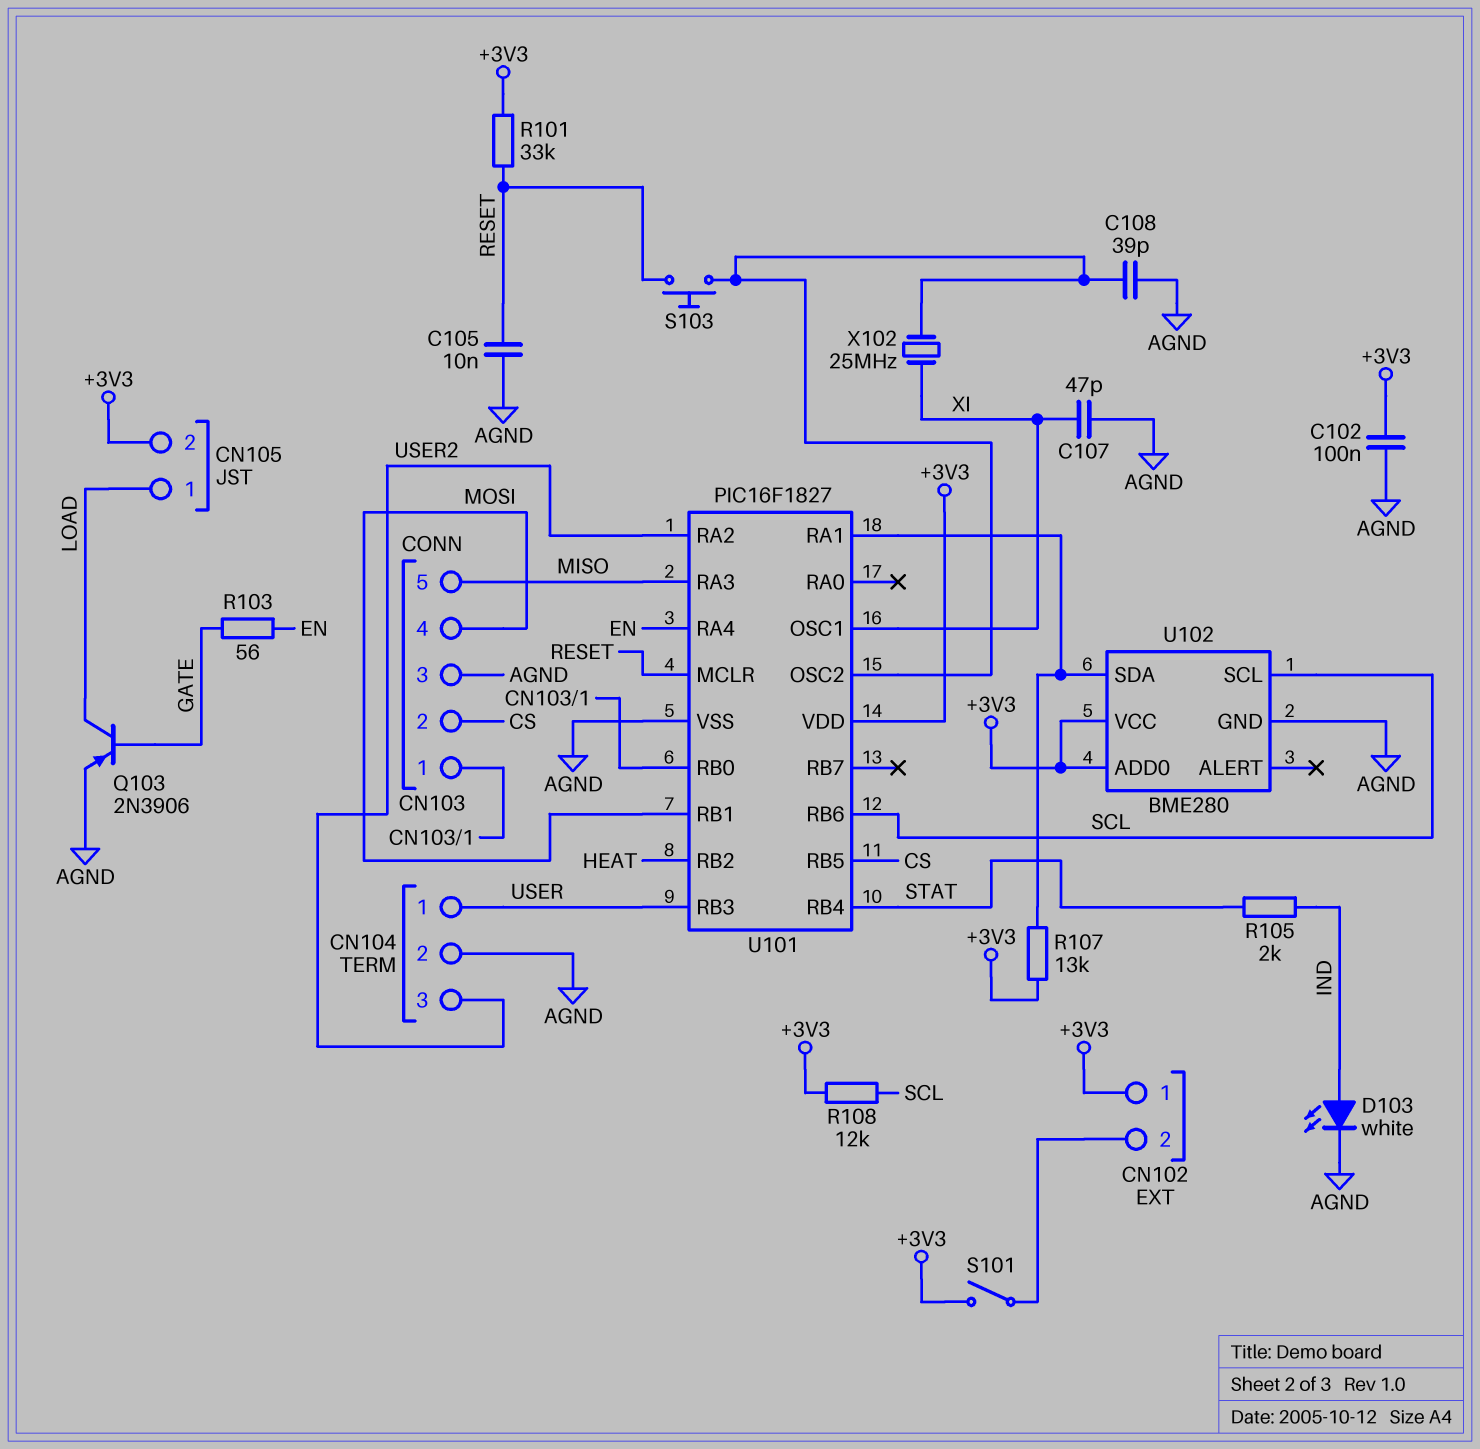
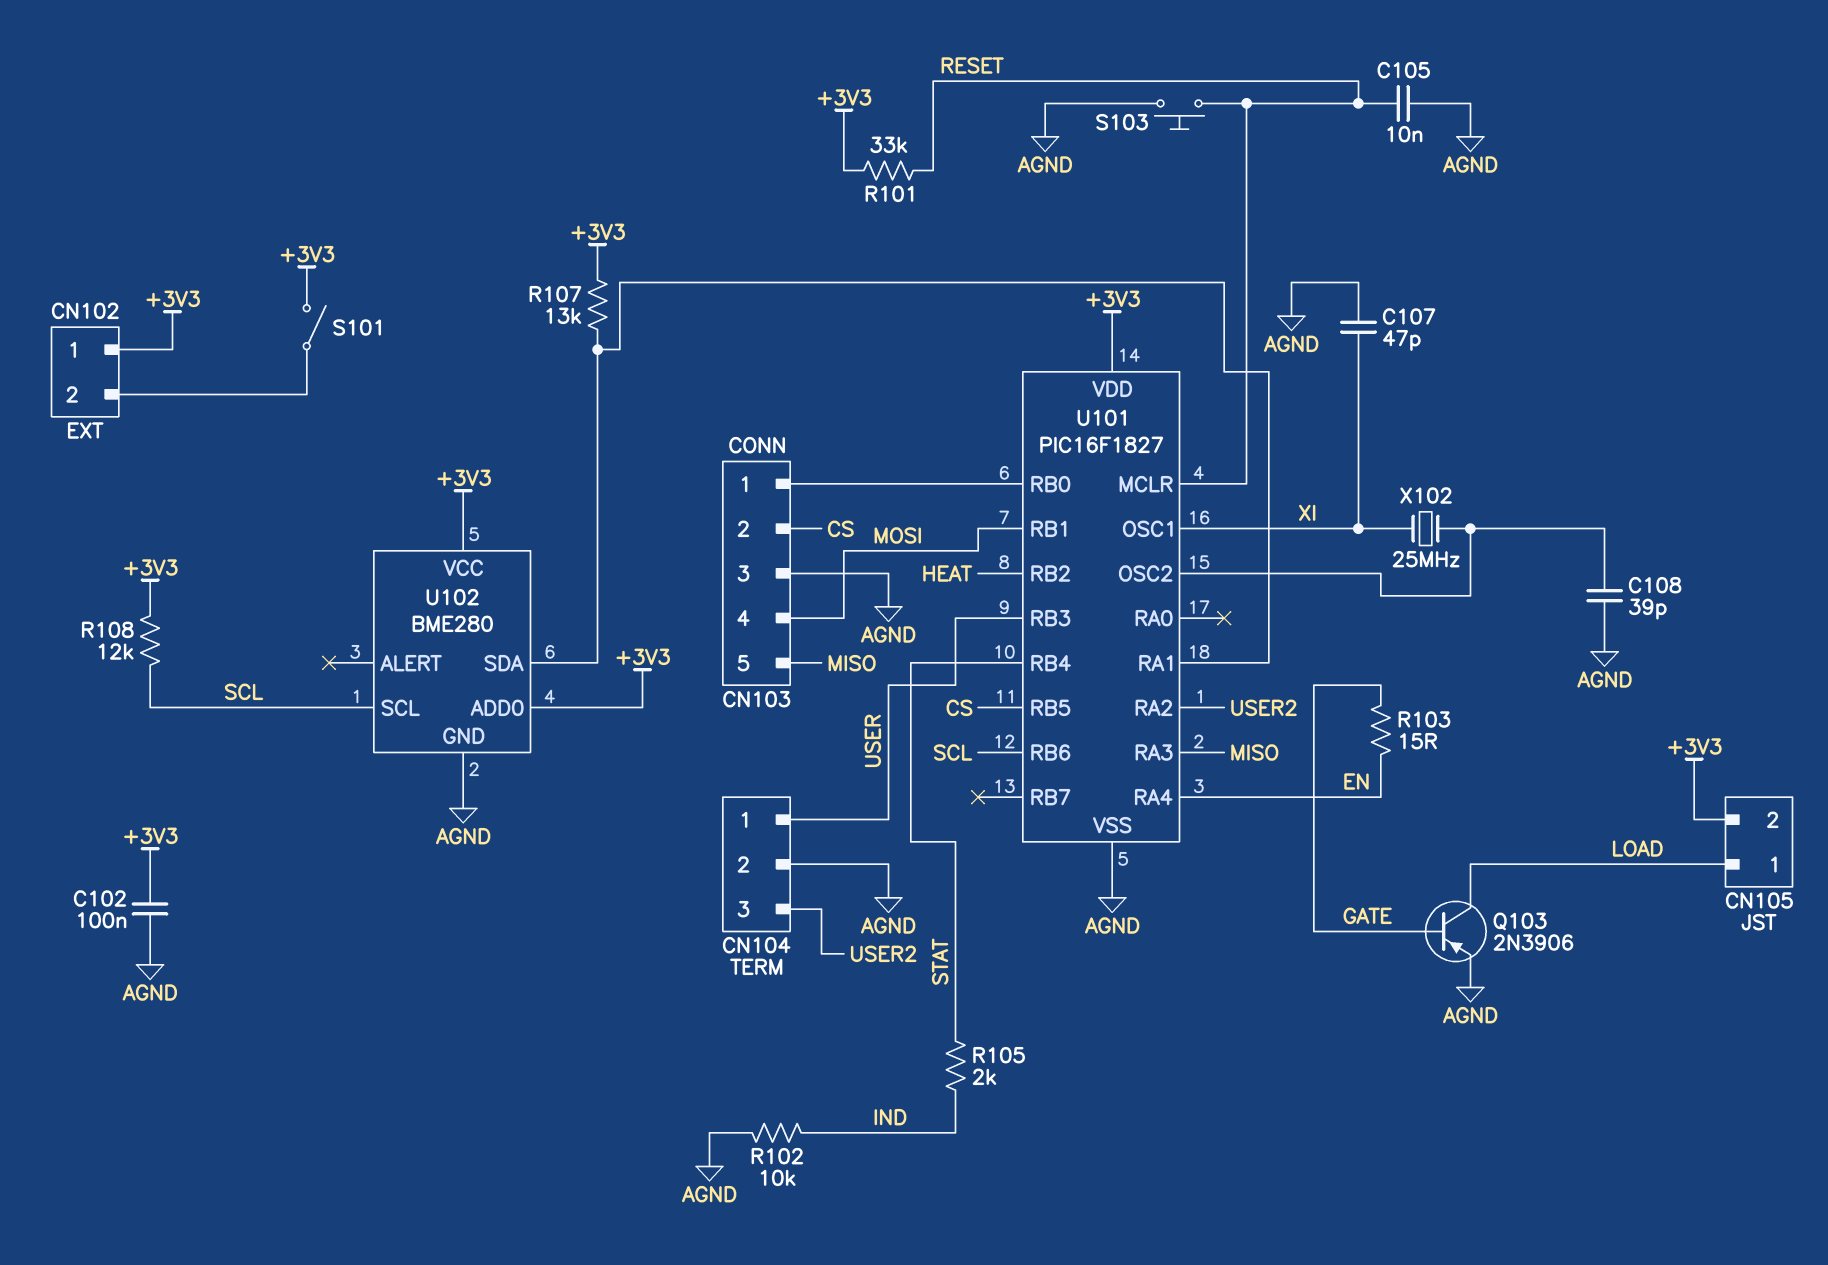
D103: LED white (A IND, K AGND) -> none
R102: none -> 10k (AGND, IND)
R103: 56 (EN, GATE) -> 15 (EN, GATE)
S103: button (RESET, U101/OSC2) -> button (AGND, RESET)

